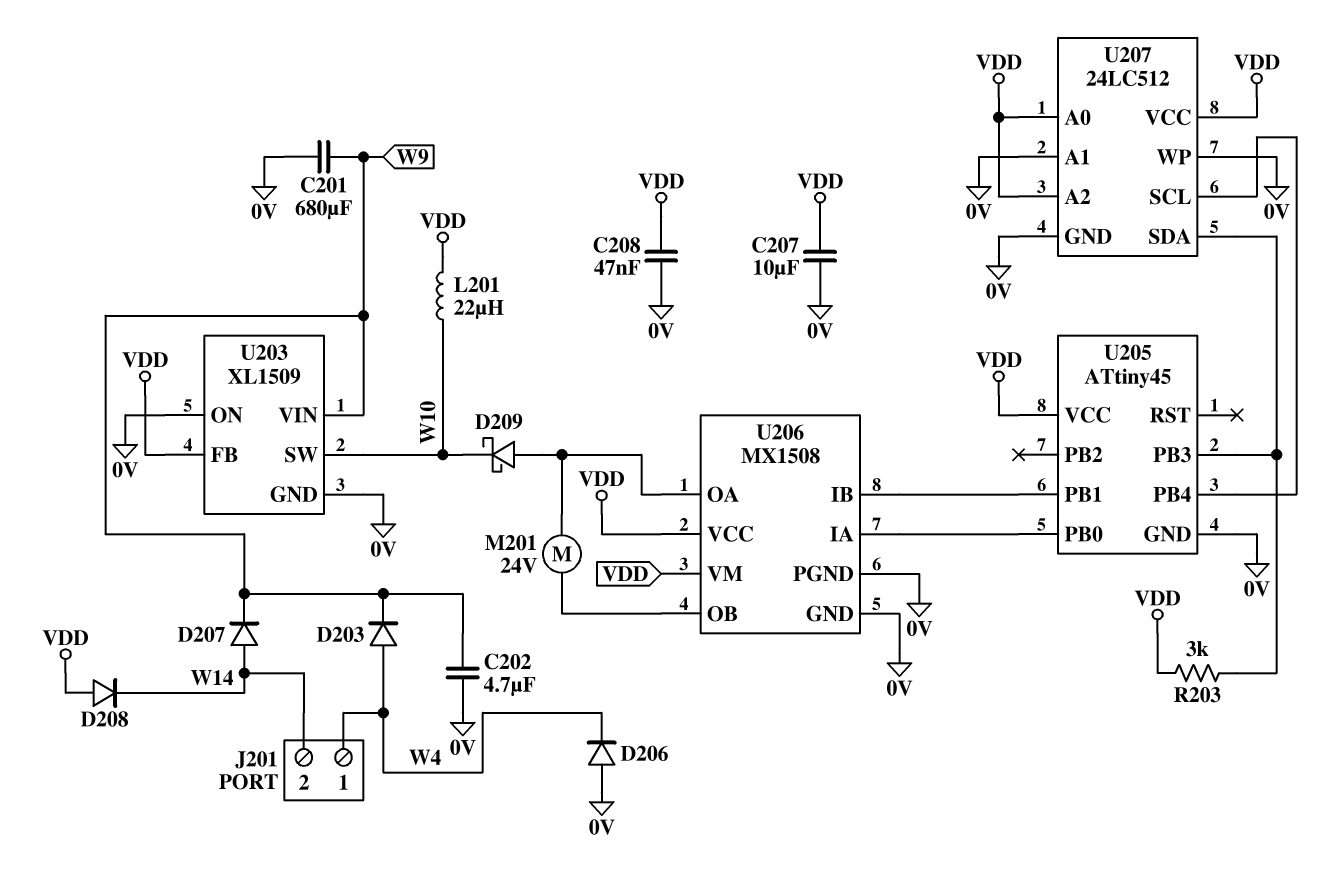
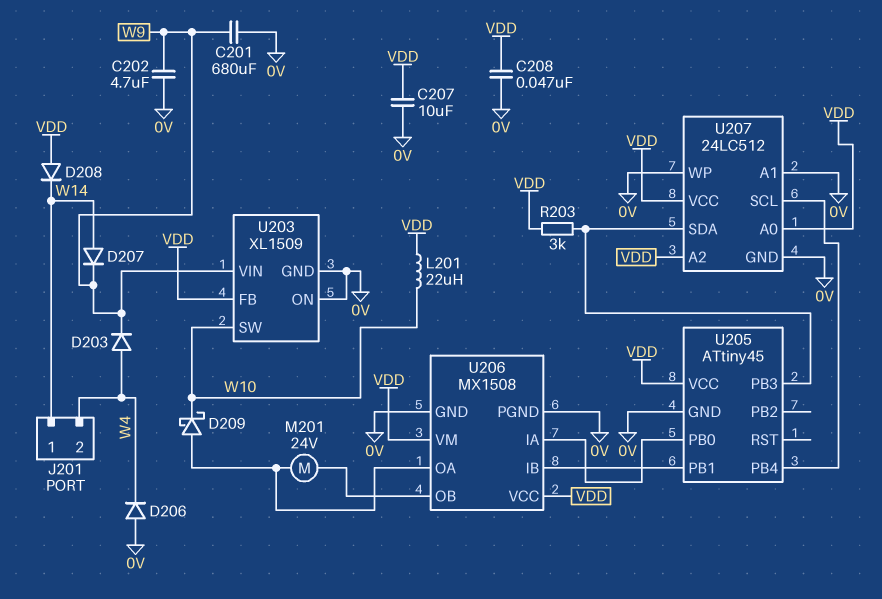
J201 pin 1: W4 -> W14
J201 pin 2: W14 -> W4

